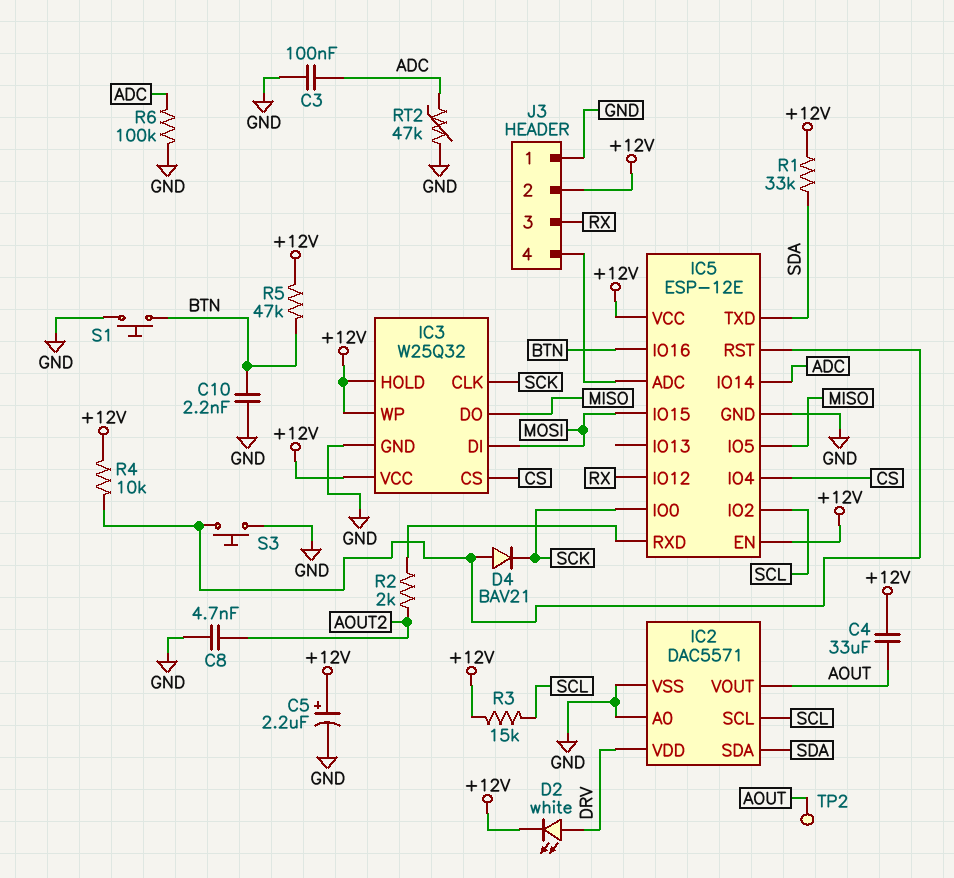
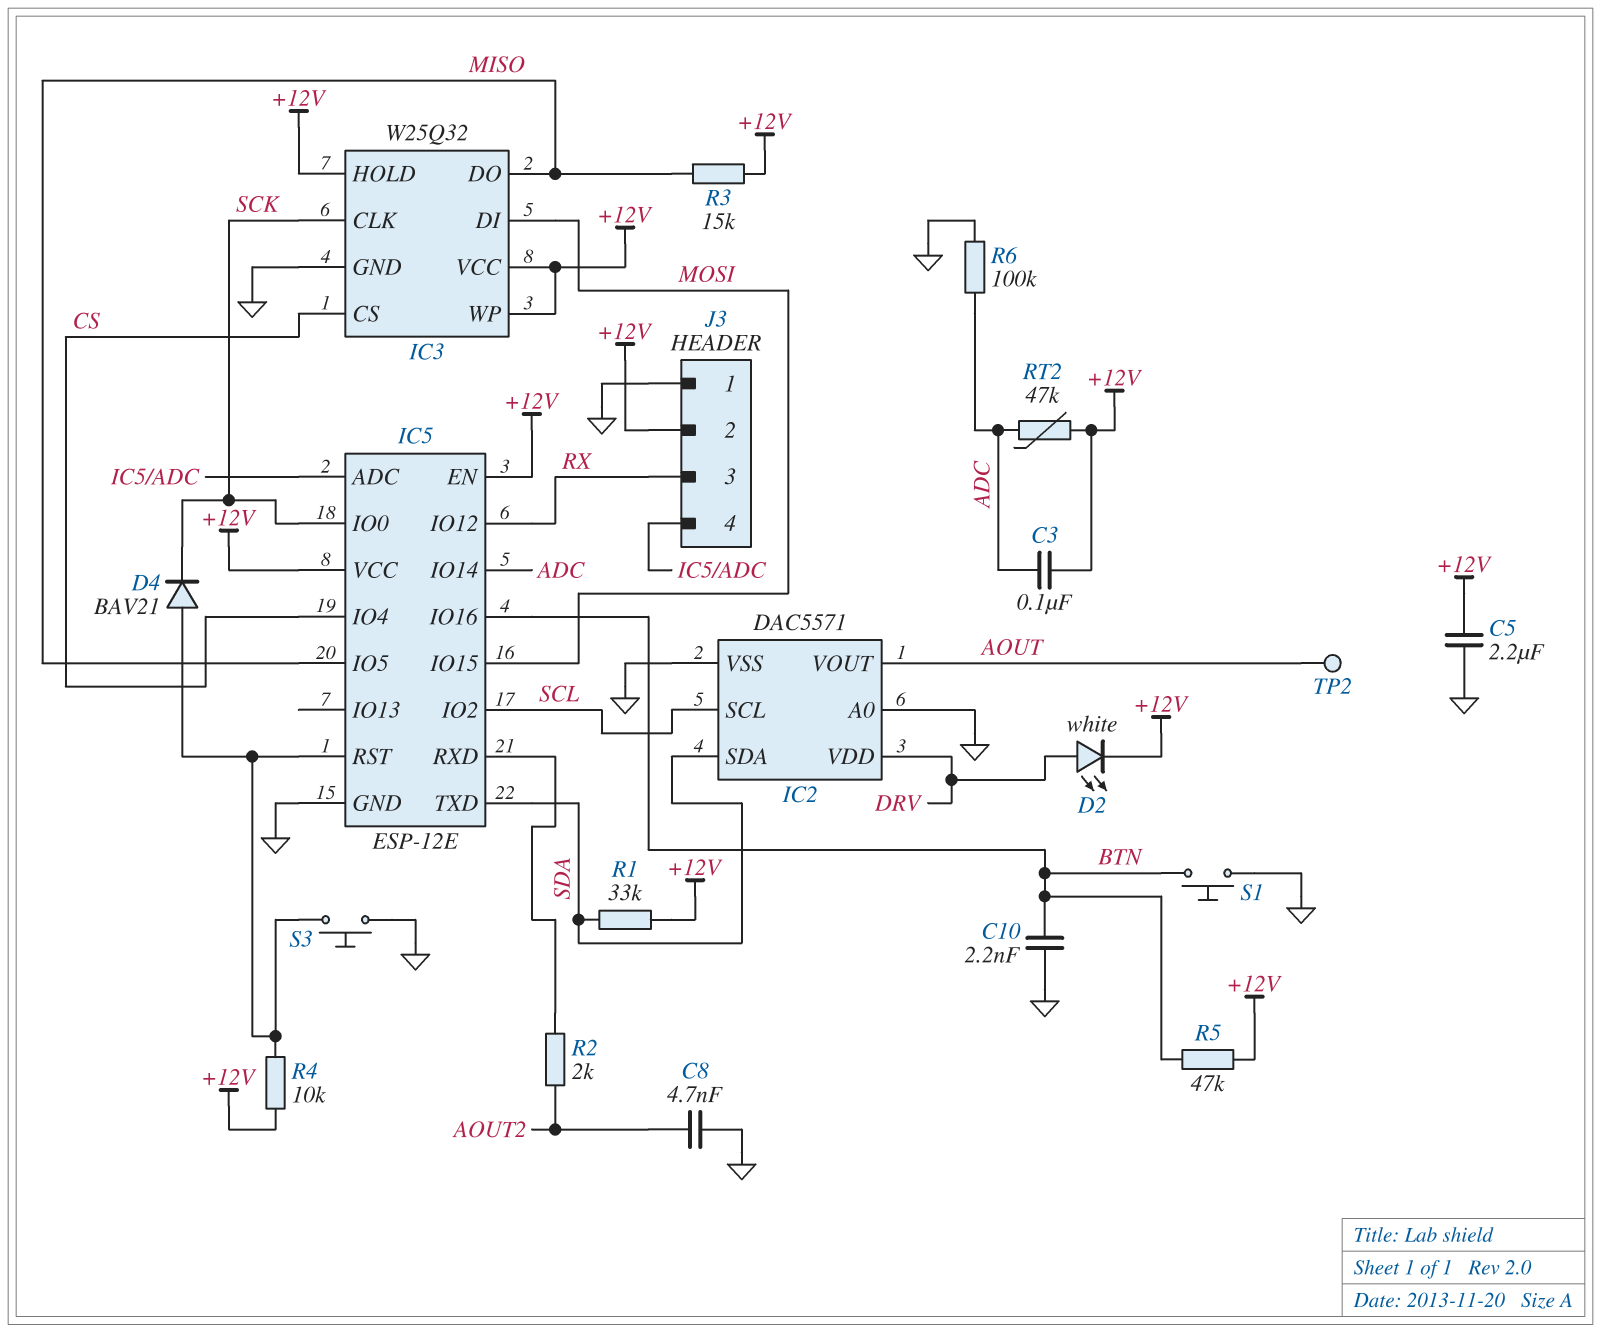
C3: 100nF (ADC, GND) -> 100nF (+12V, ADC)
C4: 33uF (+12V, AOUT) -> none
C5: 2.2uF (plus +12V, minus GND) -> 2.2uF (+12V, GND)
R3: 15k (+12V, SCL) -> 15k (+12V, MISO)
RT2: 47k (ADC, GND) -> 47k (+12V, ADC)

